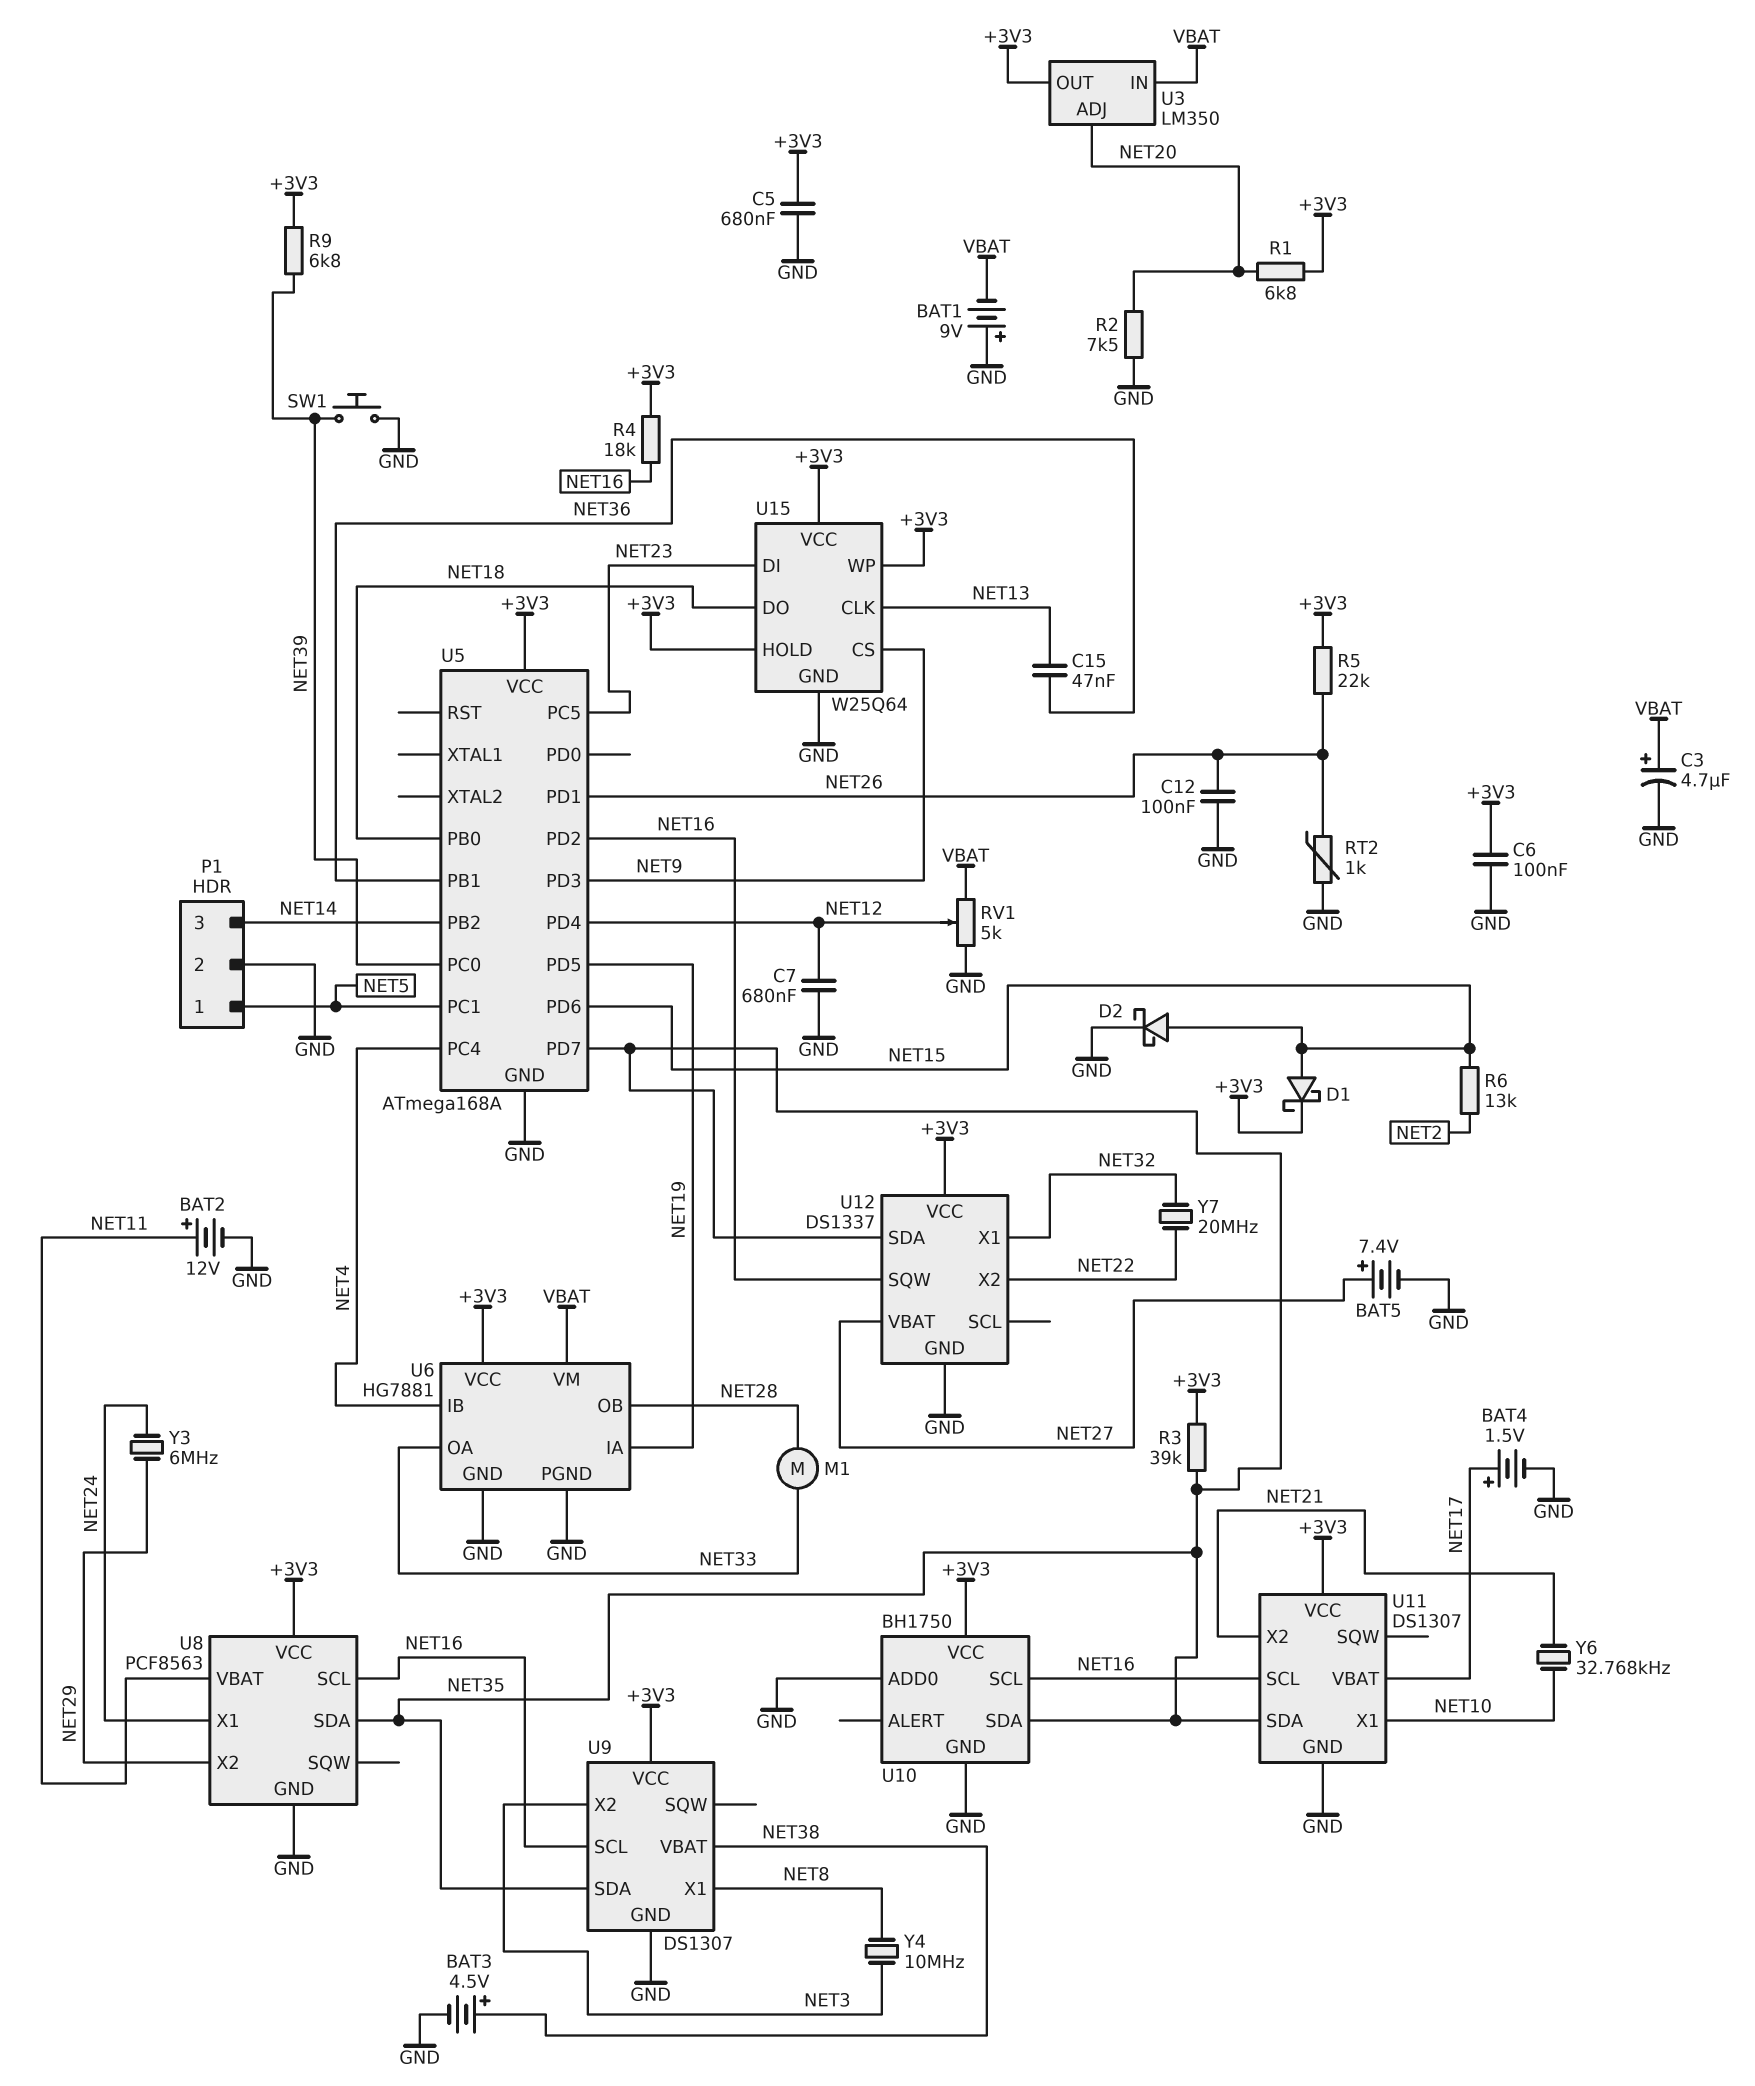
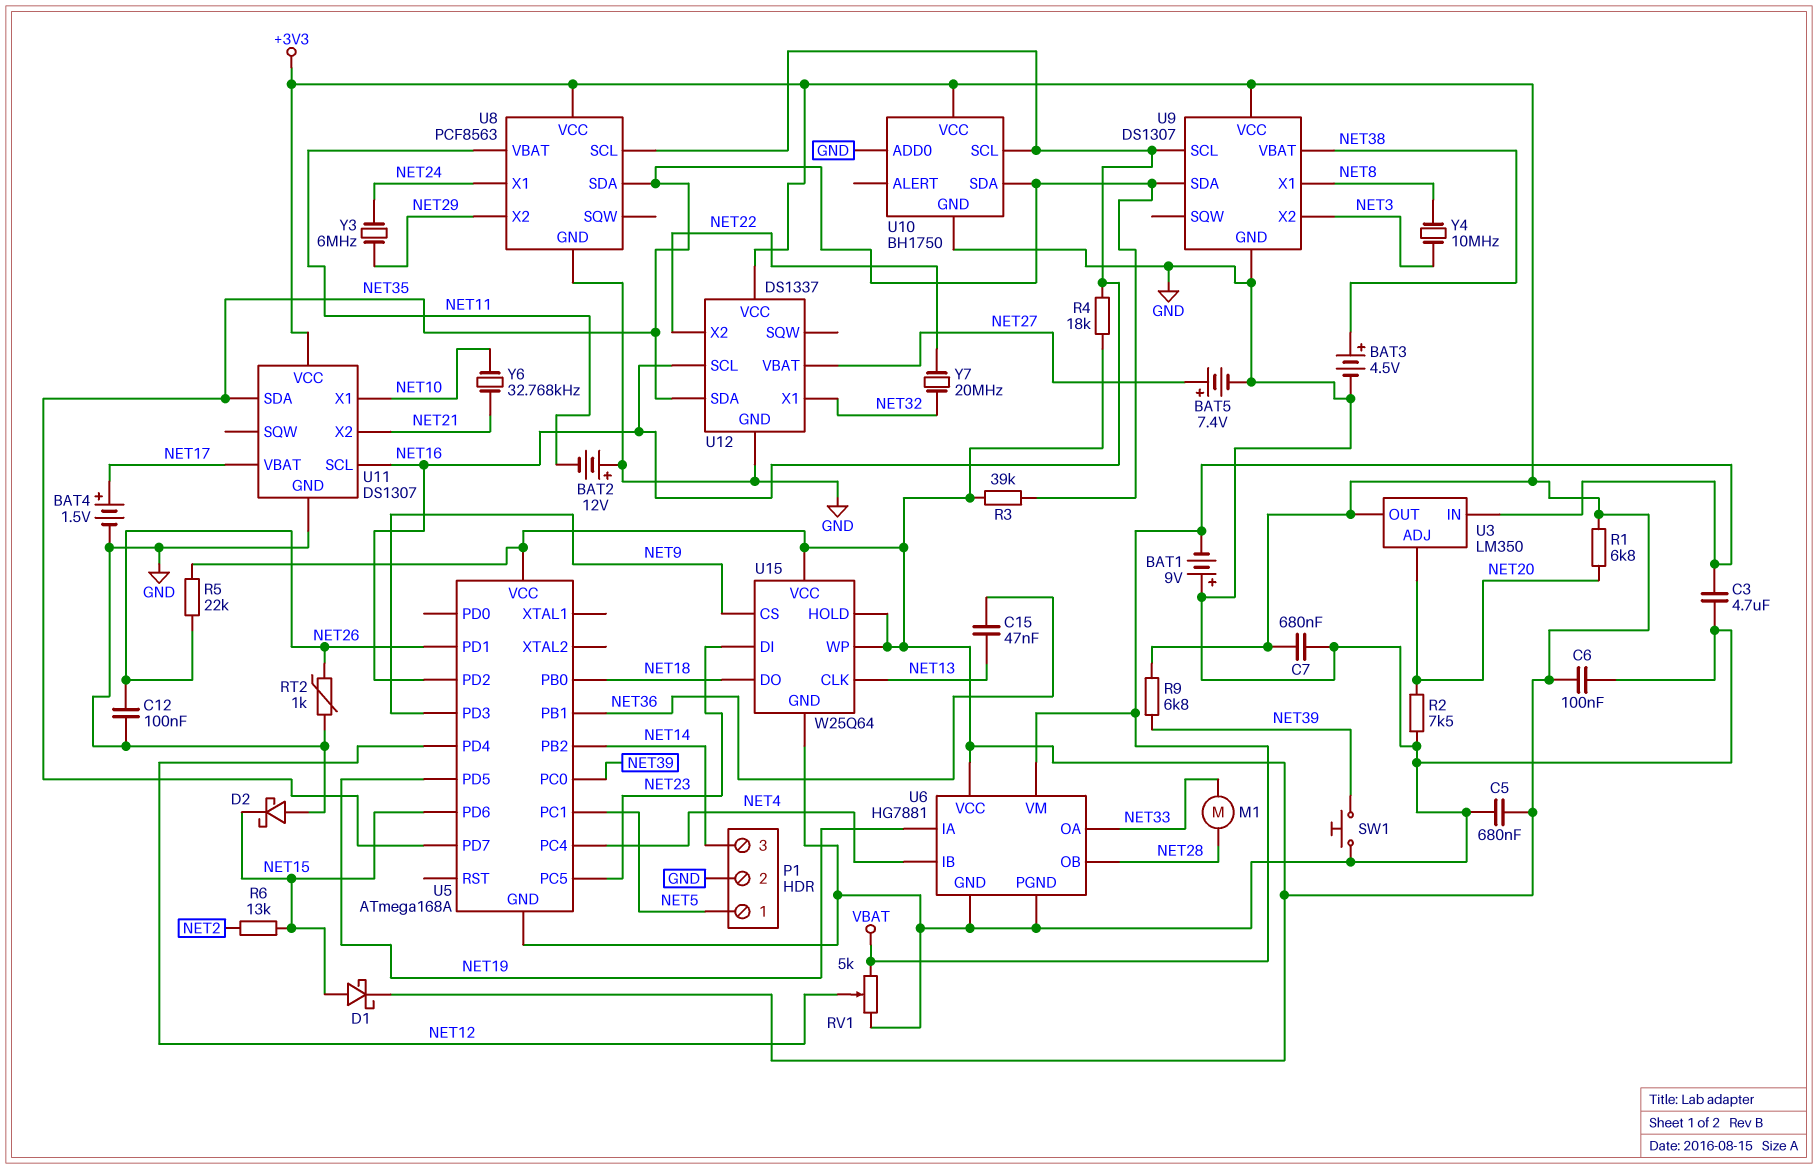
BAT2: 12V (plus NET11, minus GND) -> 12V (plus GND, minus NET11)
C3: 4.7uF (plus VBAT, minus GND) -> 4.7uF (GND, VBAT)
C7: 680nF (GND, NET12) -> 680nF (+3V3, GND)
D2: schottky (A NET15, K GND) -> schottky (A GND, K NET15)
U12 pin SCL: none -> NET16
U12 pin SQW: NET16 -> none

